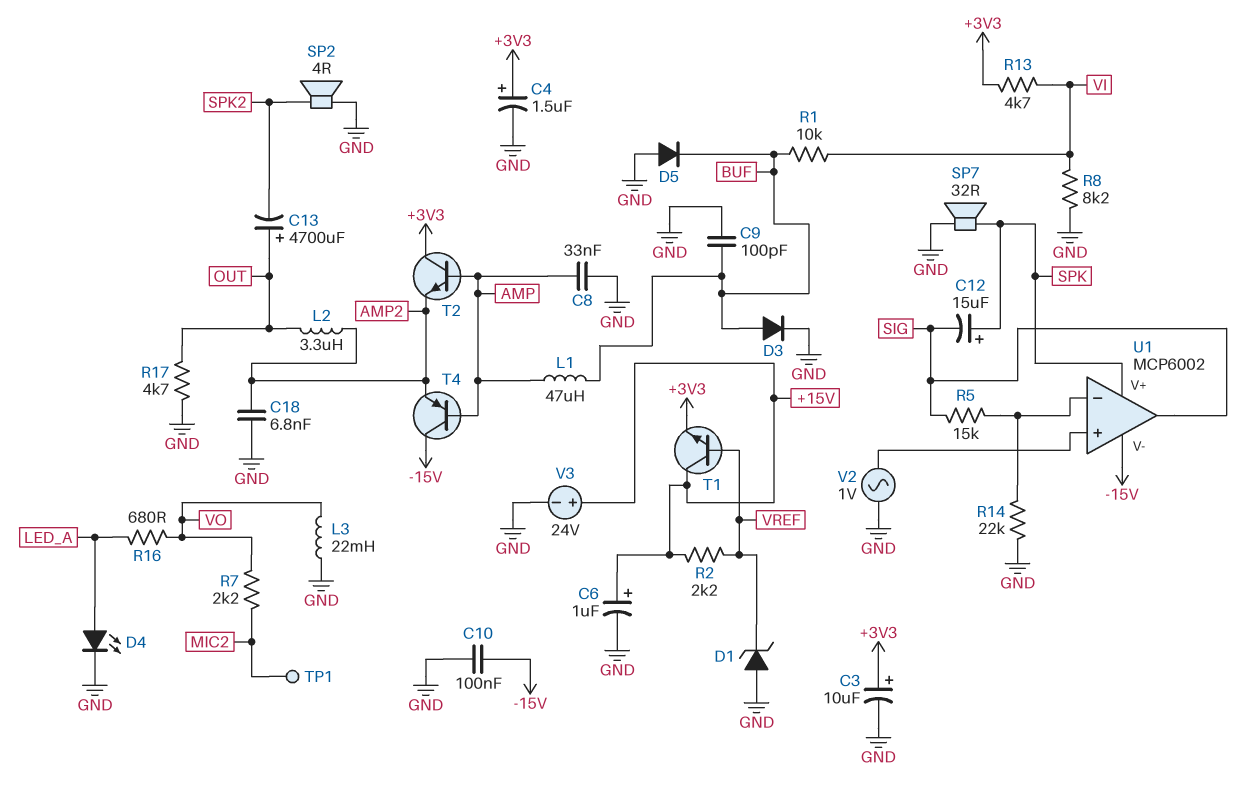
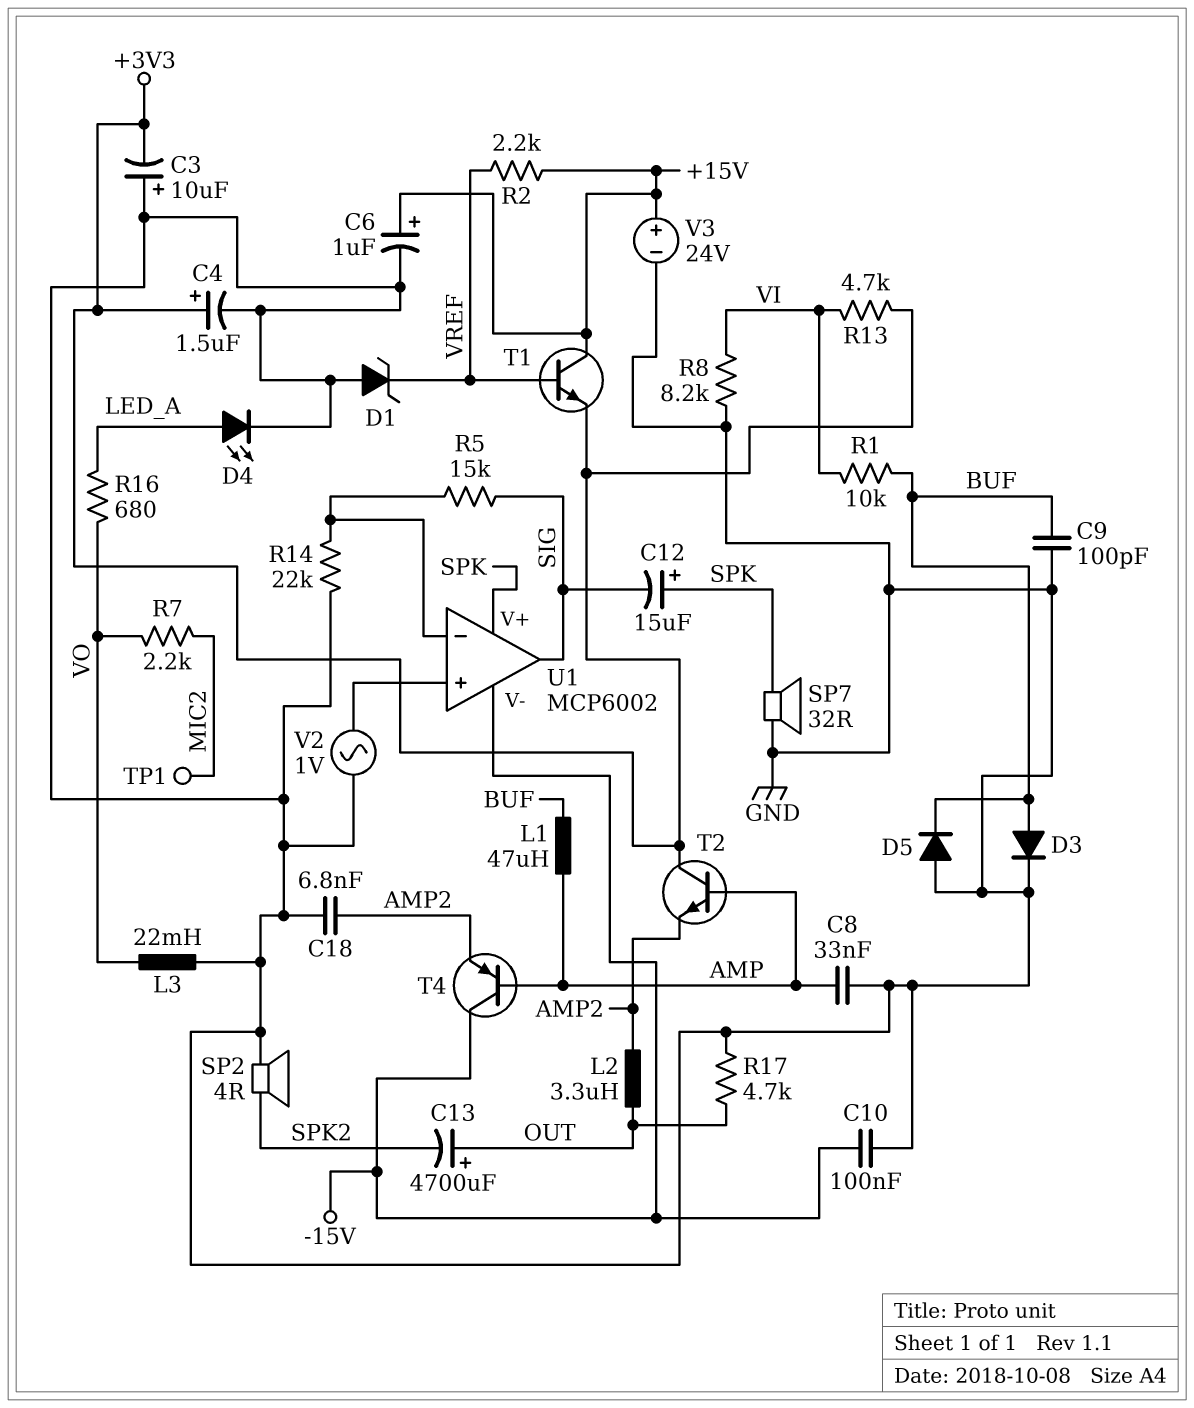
C3: 10uF (plus +3V3, minus GND) -> 10uF (plus GND, minus +3V3)

